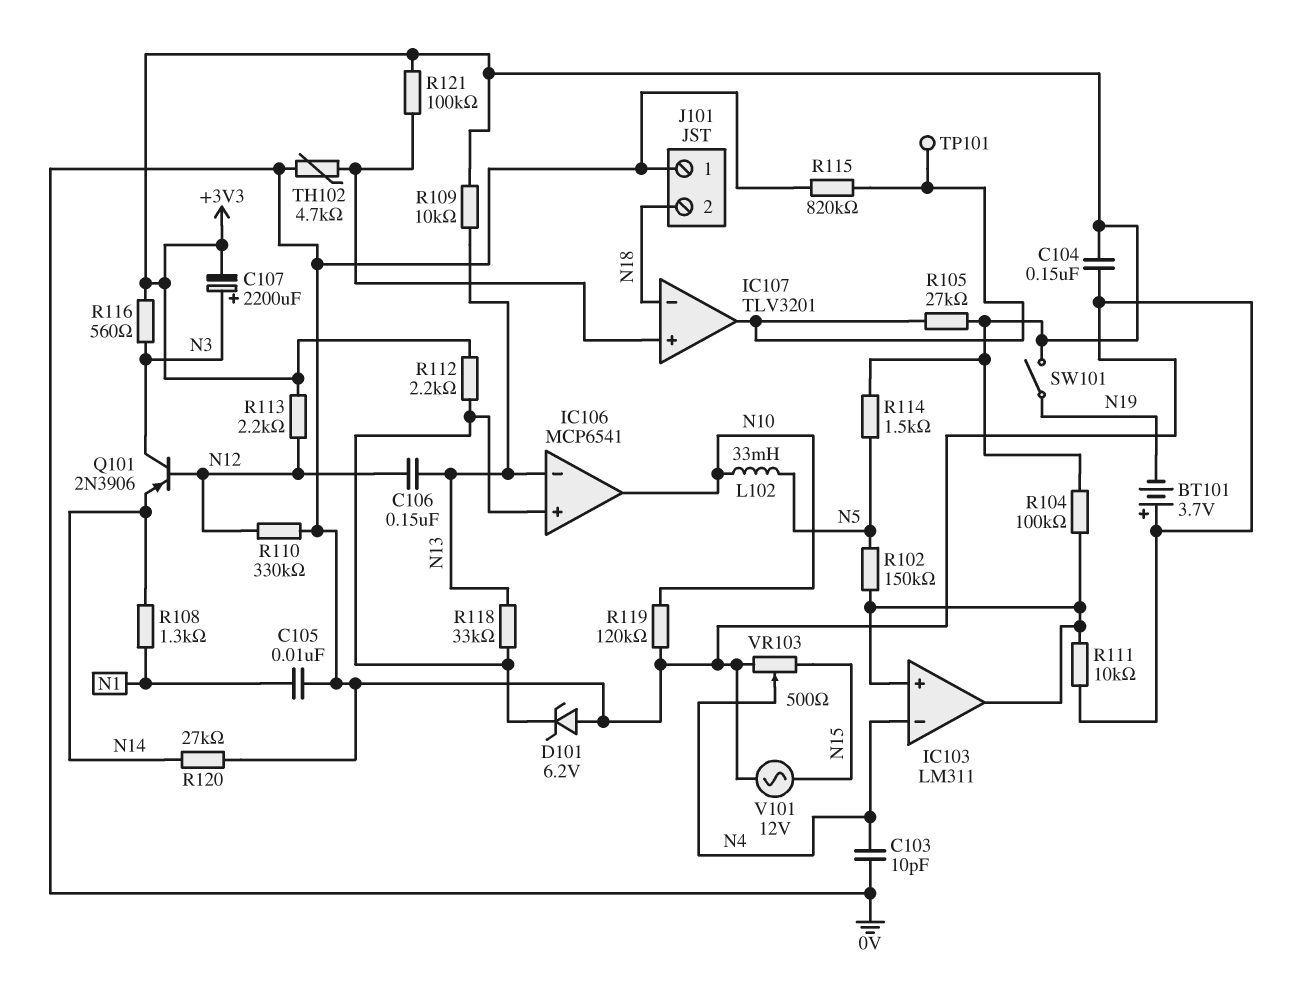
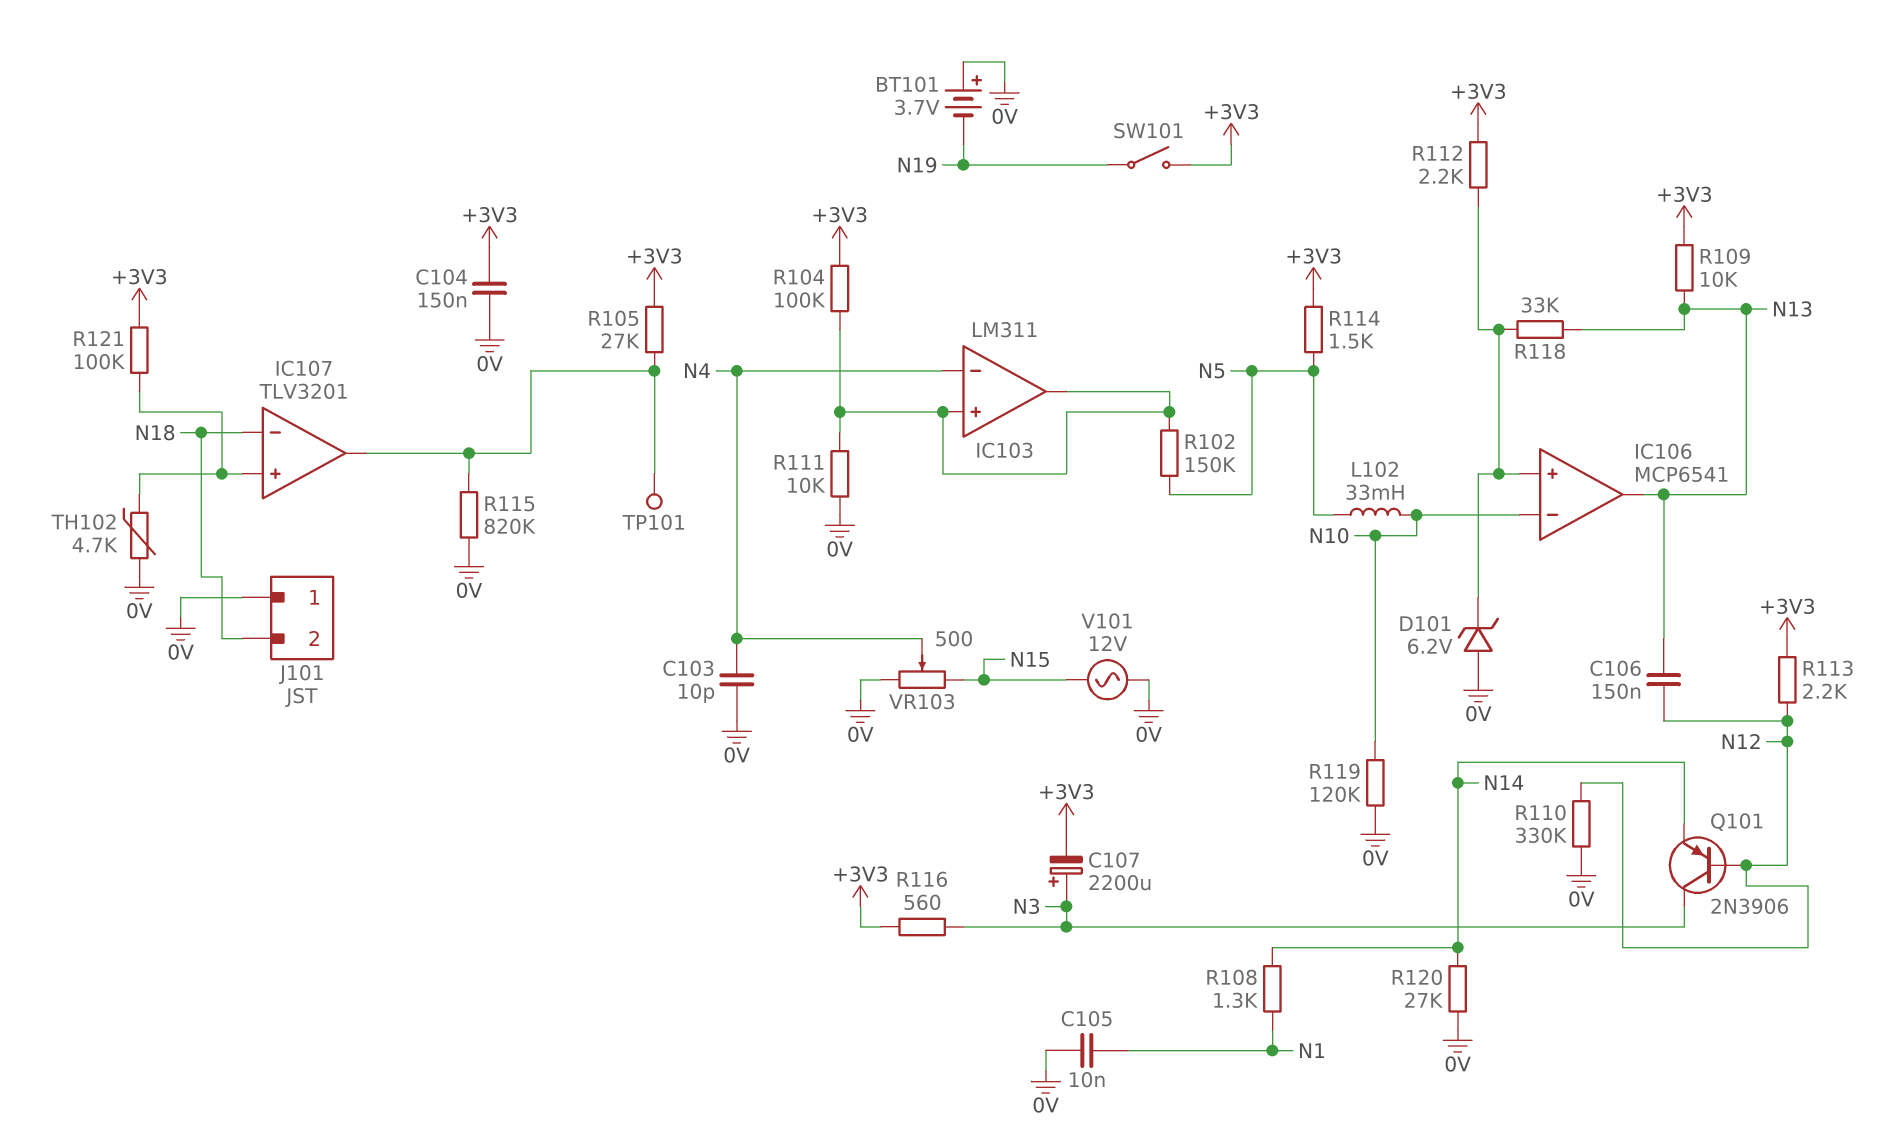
IC106 pin in-: N13 -> N10
IC106 pin out: N10 -> N13

